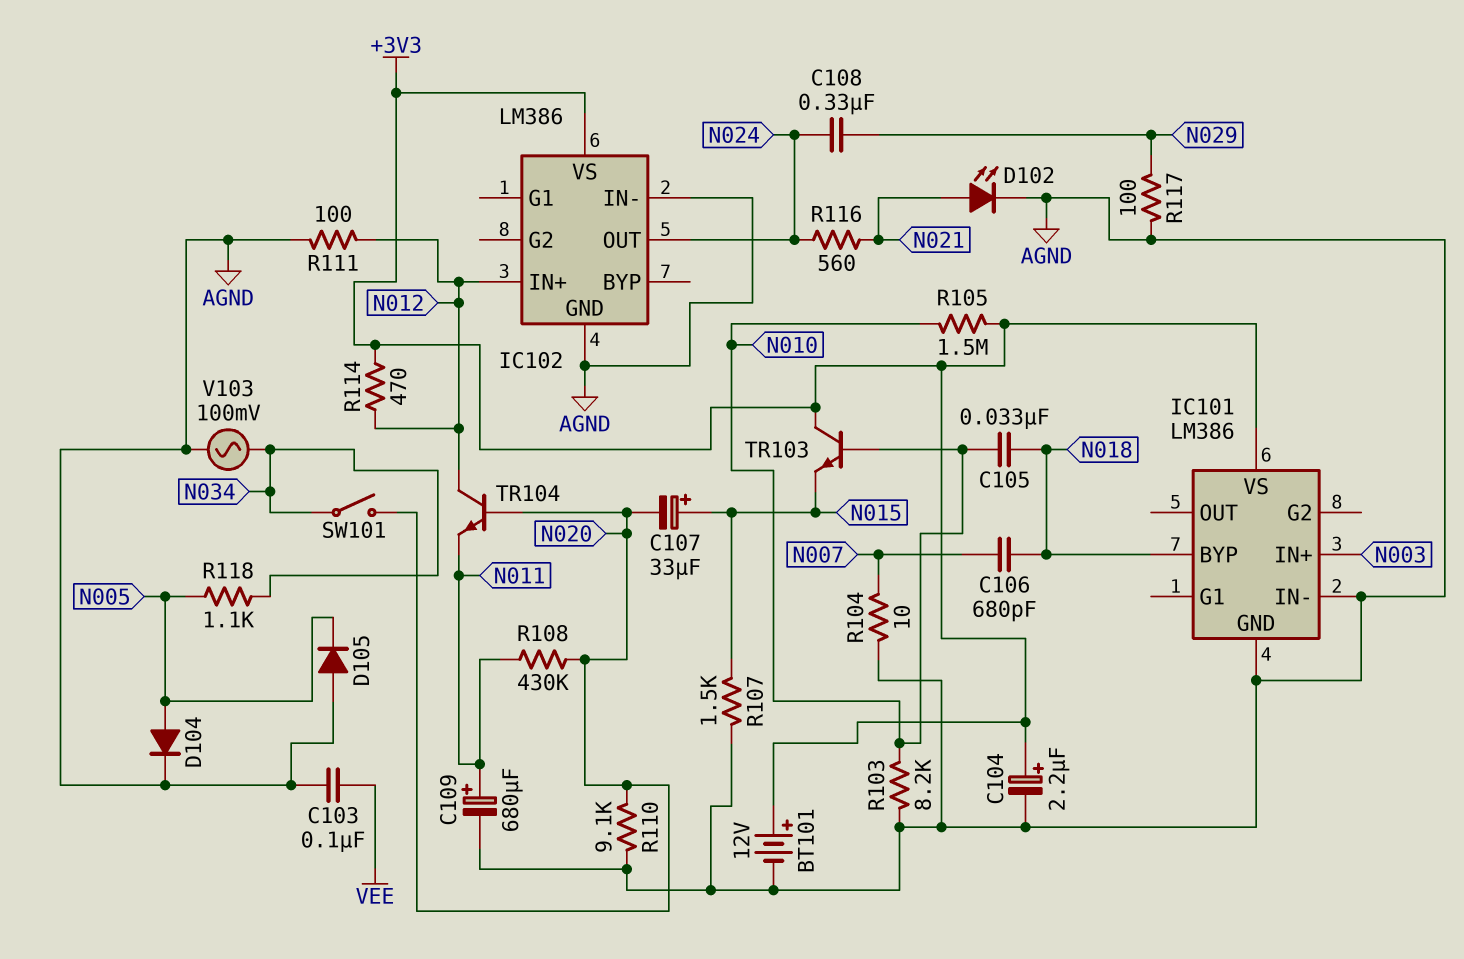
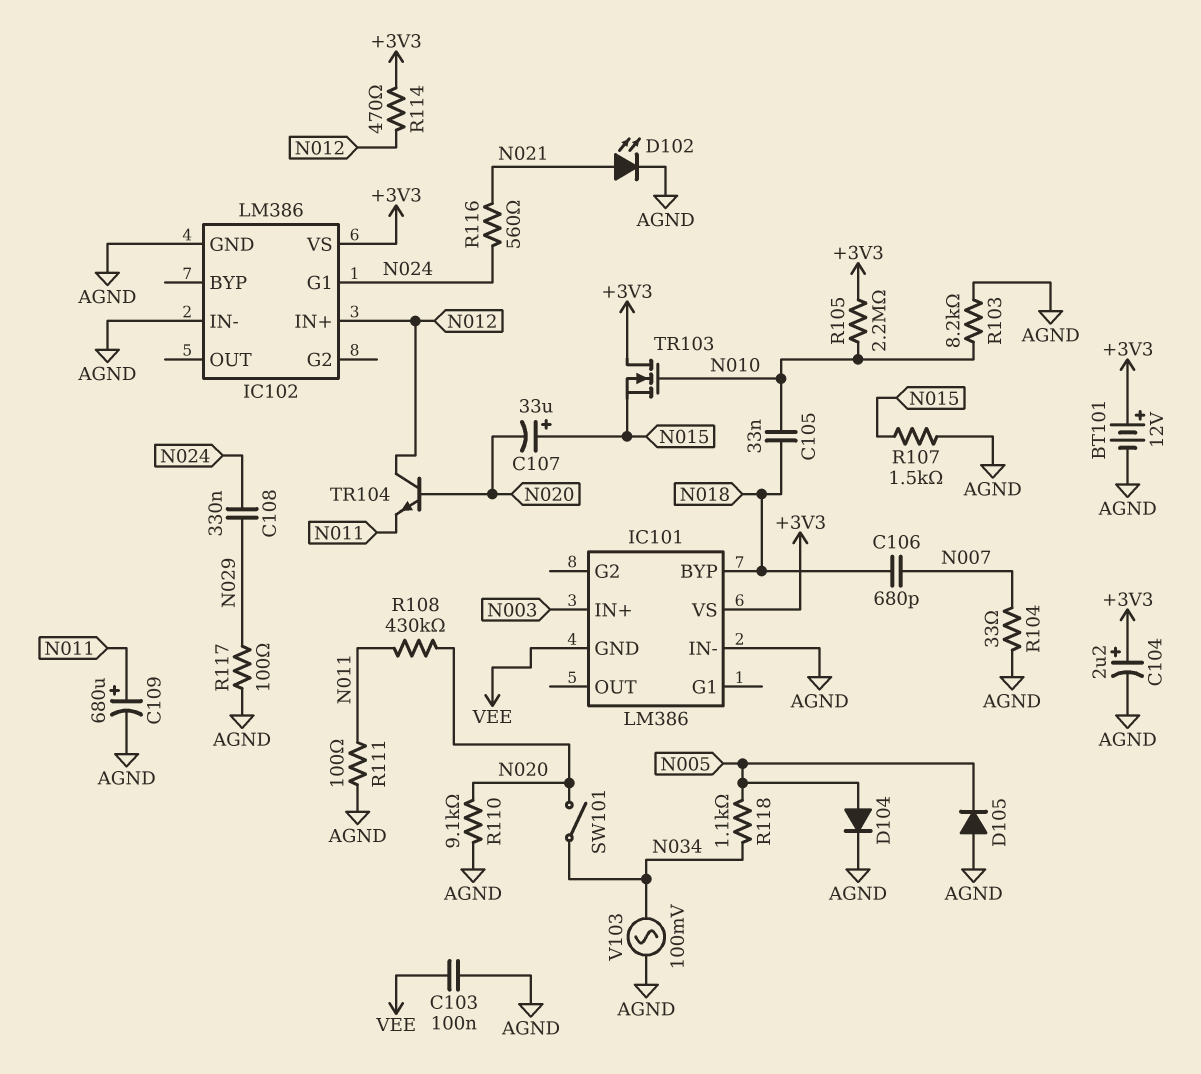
IC101 pin GND: AGND -> VEE
IC102 pin G1: none -> N024
IC102 pin OUT: N024 -> none
R104: 10 (AGND, N007) -> 33 (AGND, N007)
R105: 1.5M (+3V3, N010) -> 2.2M (+3V3, N010)
R111: 100 (AGND, N012) -> 100 (AGND, N011)
TR103: NPN (B N010, C +3V3, E N015) -> NMOS (G N010, D +3V3, S N015)

